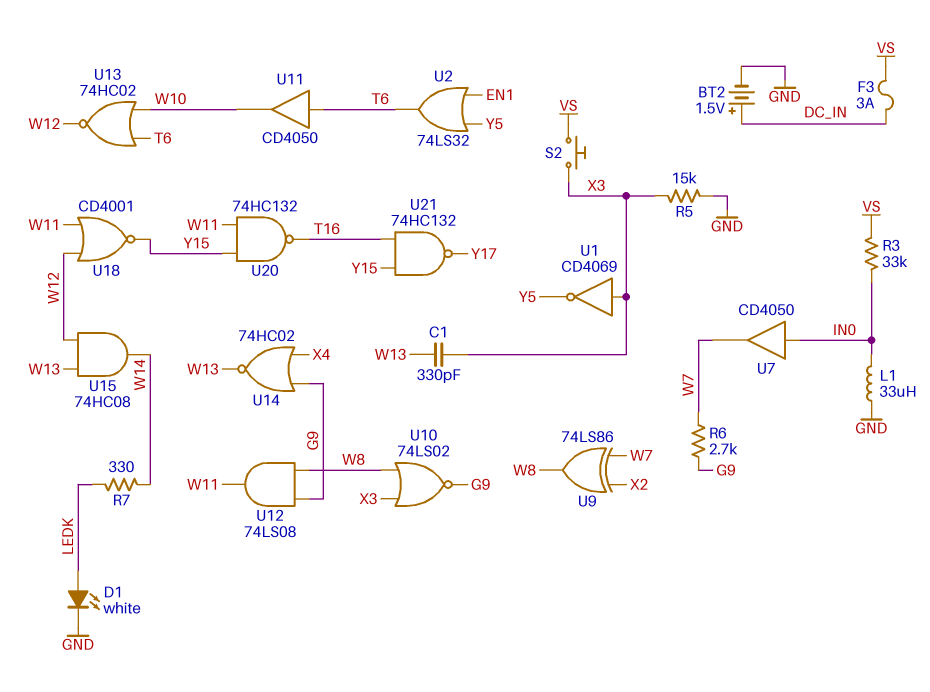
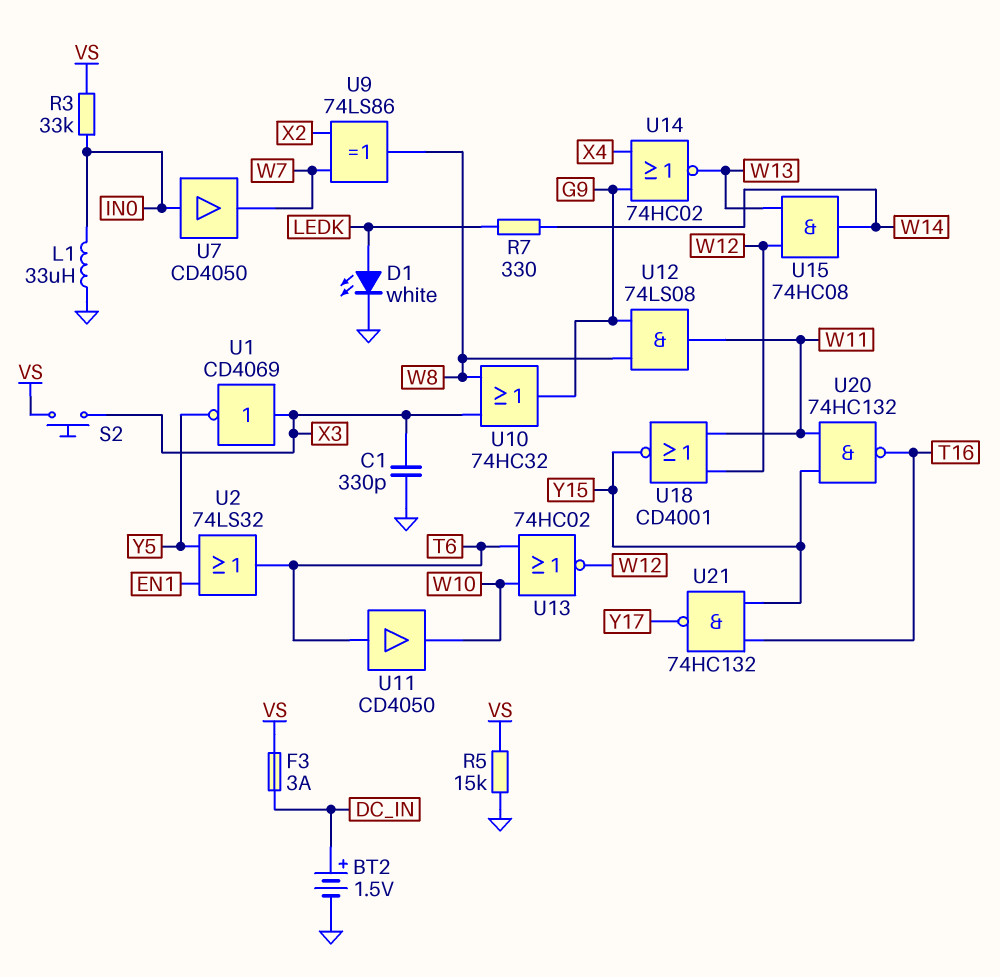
C1: 330pF (W13, X3) -> 330pF (GND, X3)
R5: 15k (GND, X3) -> 15k (GND, VS)
R6: 2.7k (G9, W7) -> none
U10: NOR 74LS02 (in W8, in X3, out G9) -> OR 74HC32 (in W8, in X3, out G9)

